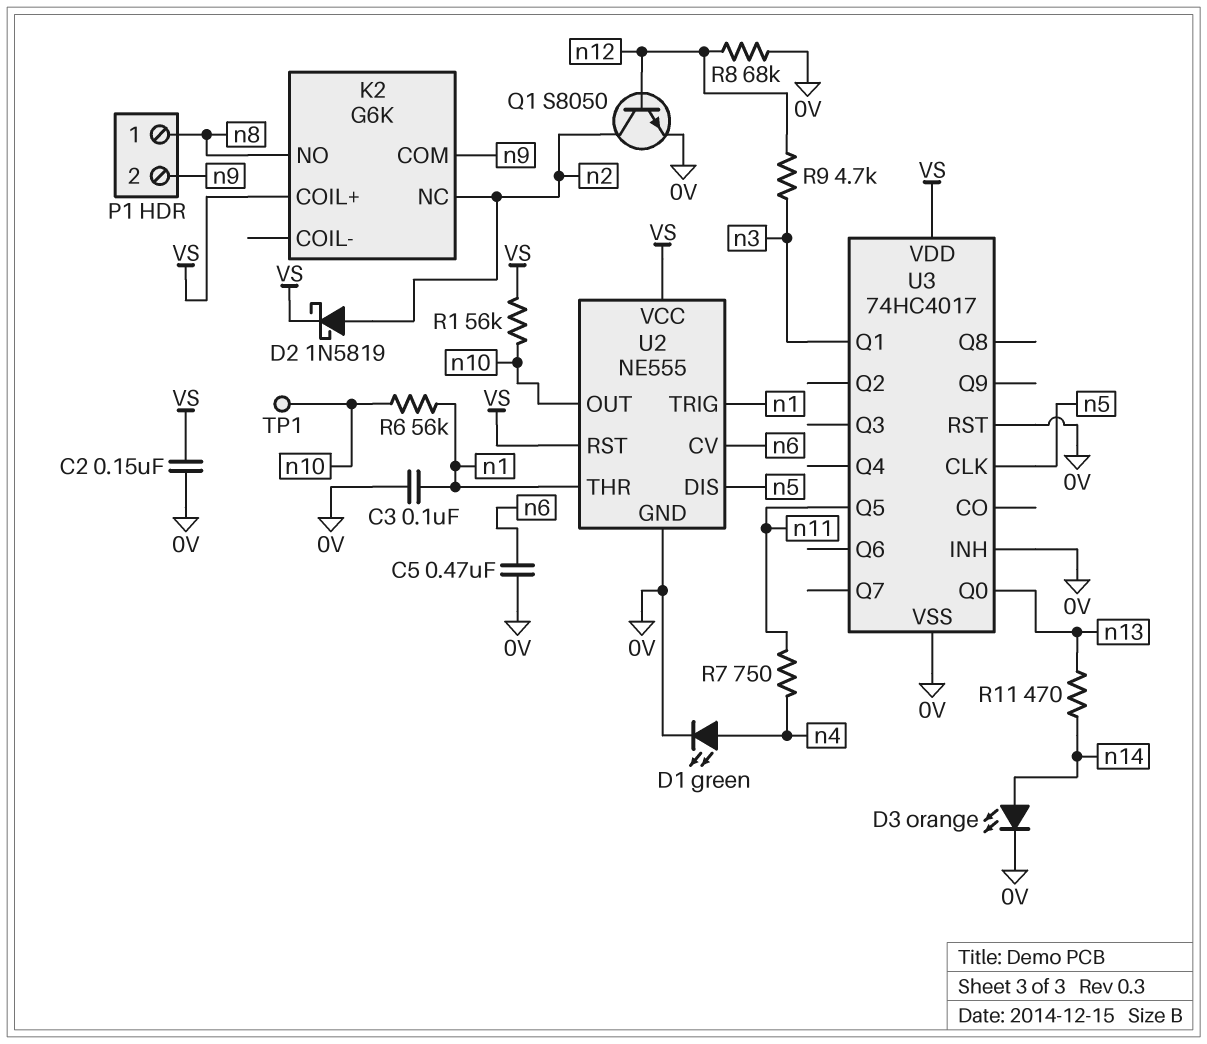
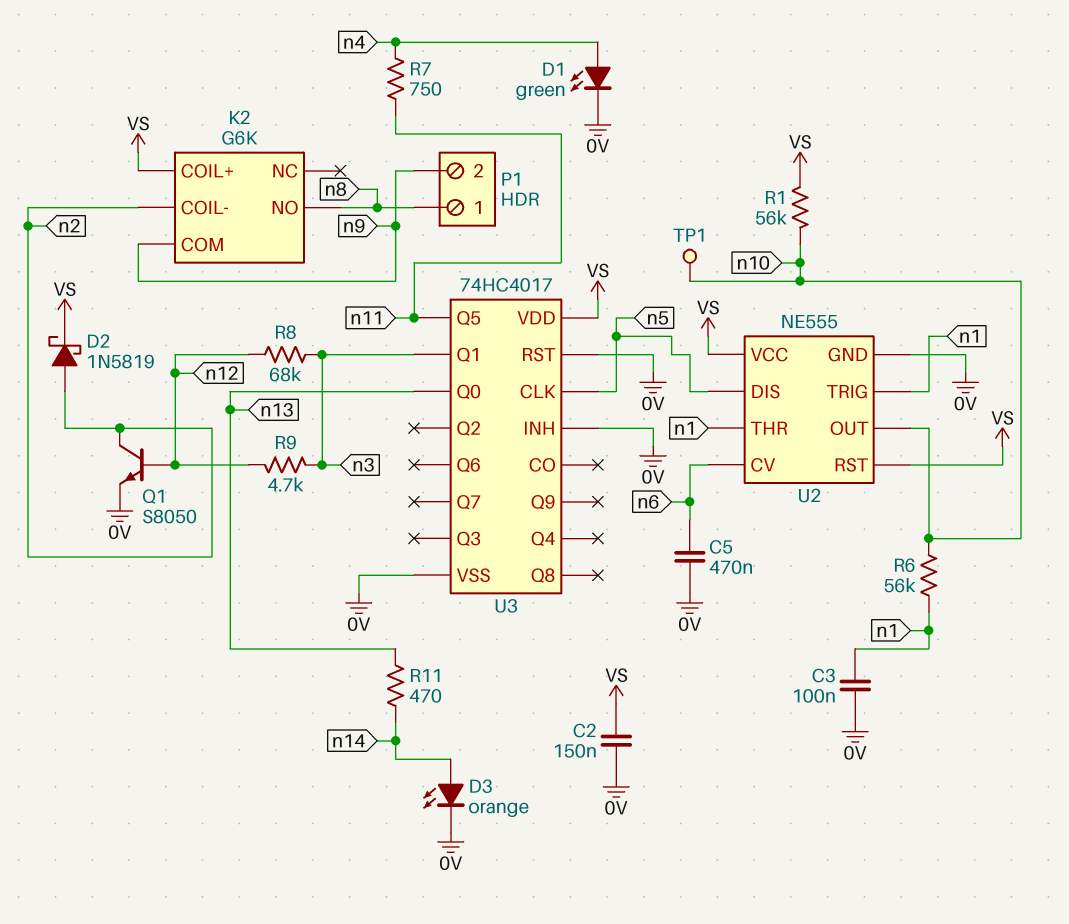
K2 pin COIL-: none -> n2
K2 pin NC: n2 -> none
R8: 68k (0V, n12) -> 68k (n3, n12)

